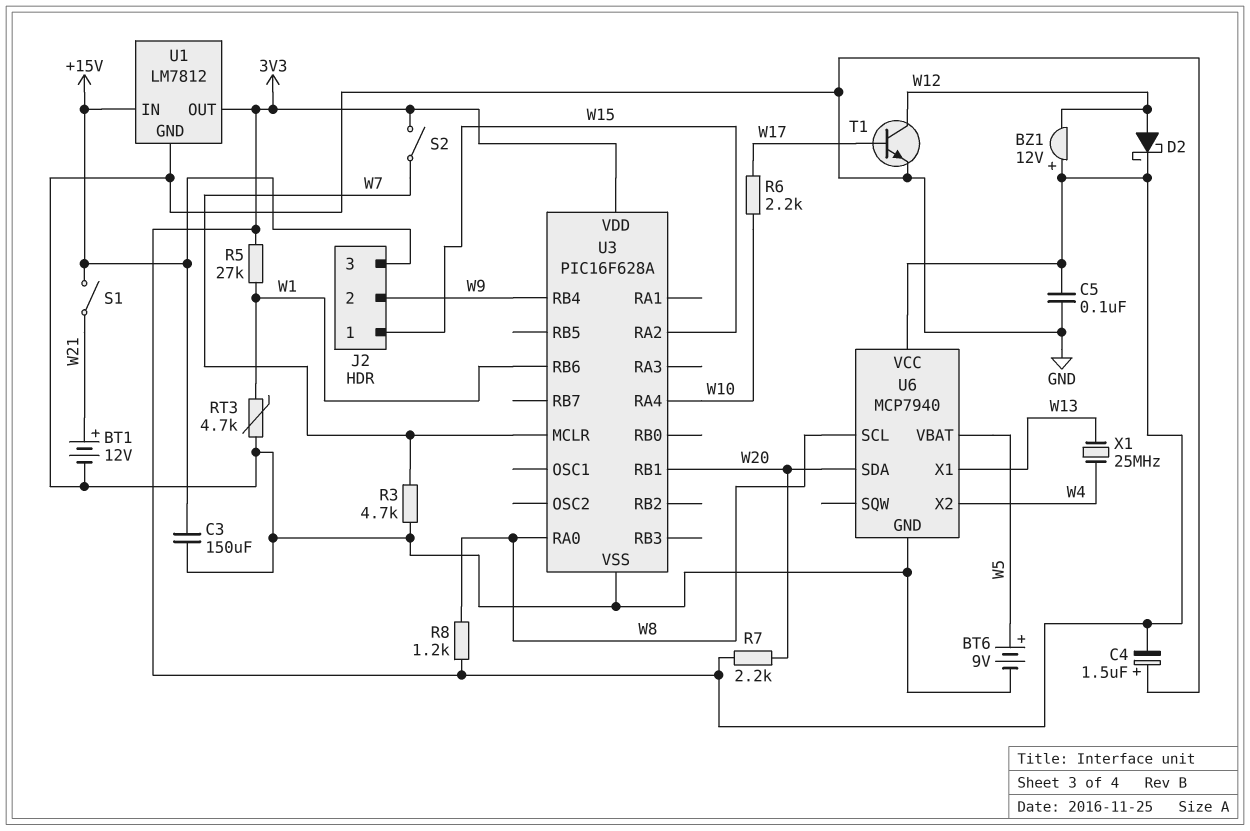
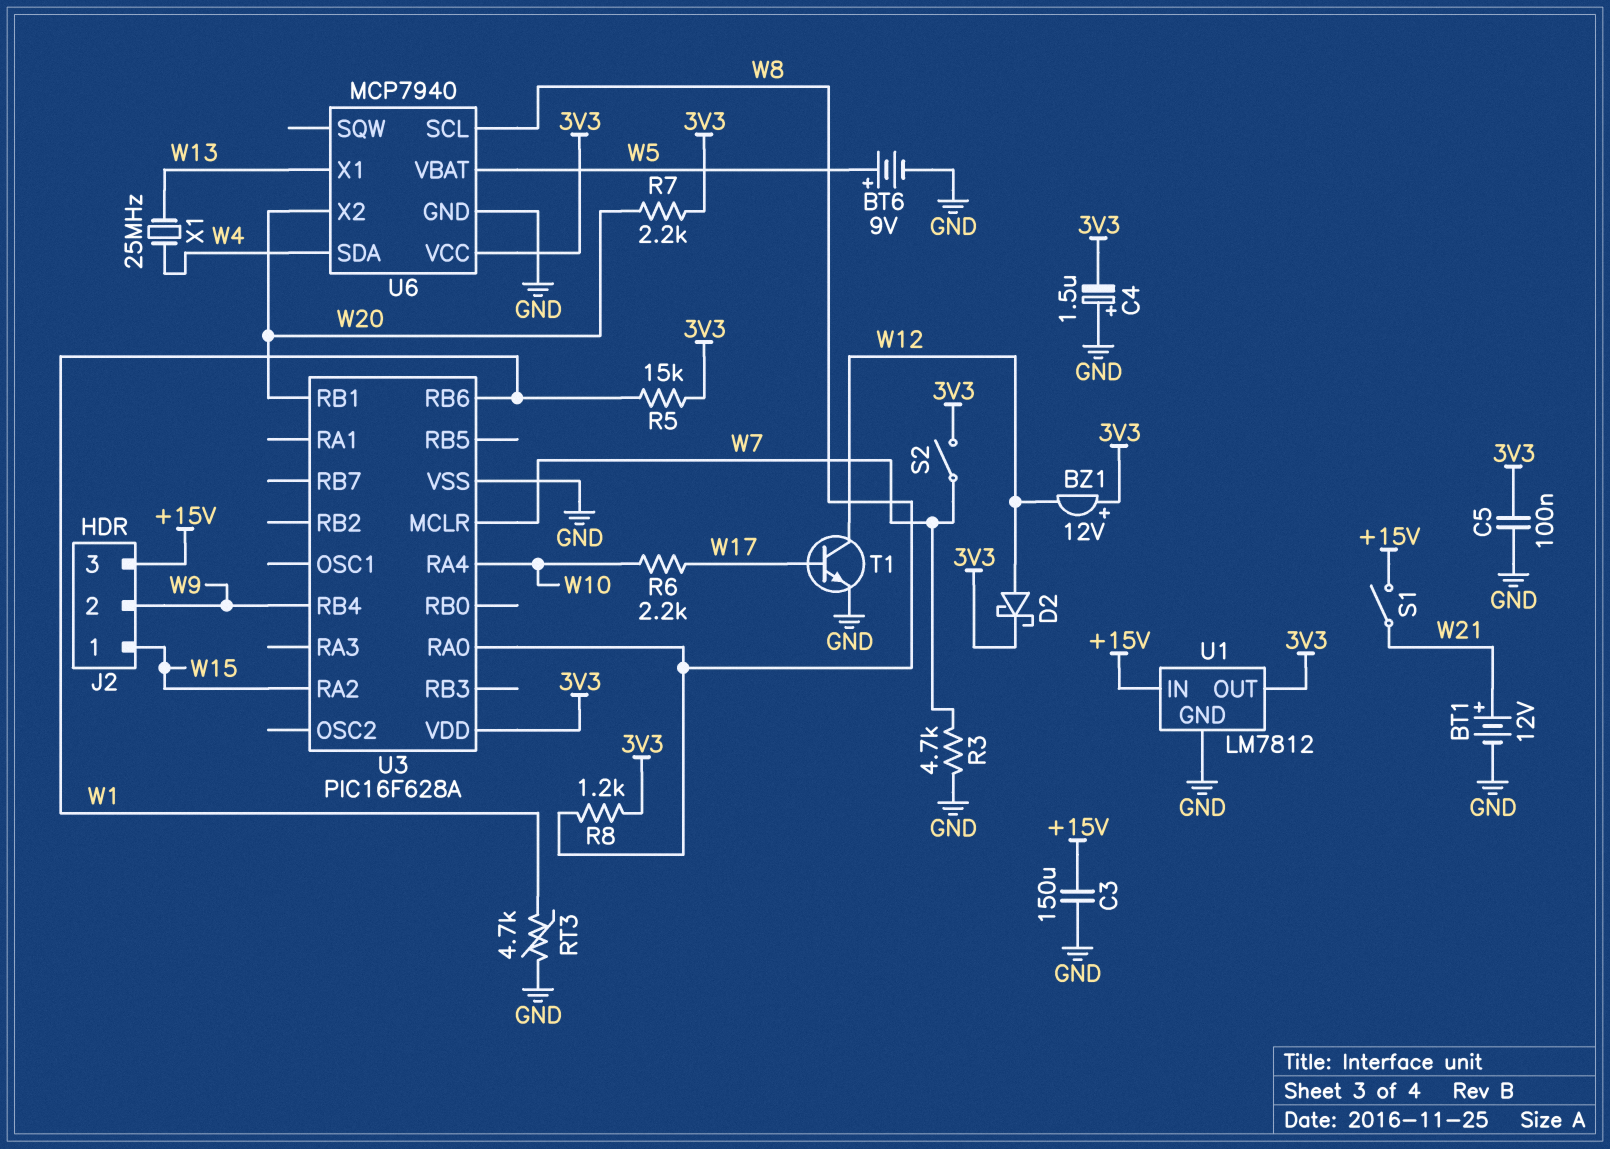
R5: 27k (3V3, W1) -> 15k (3V3, W1)
U6 pin SDA: W20 -> W4
U6 pin X2: W4 -> W20

